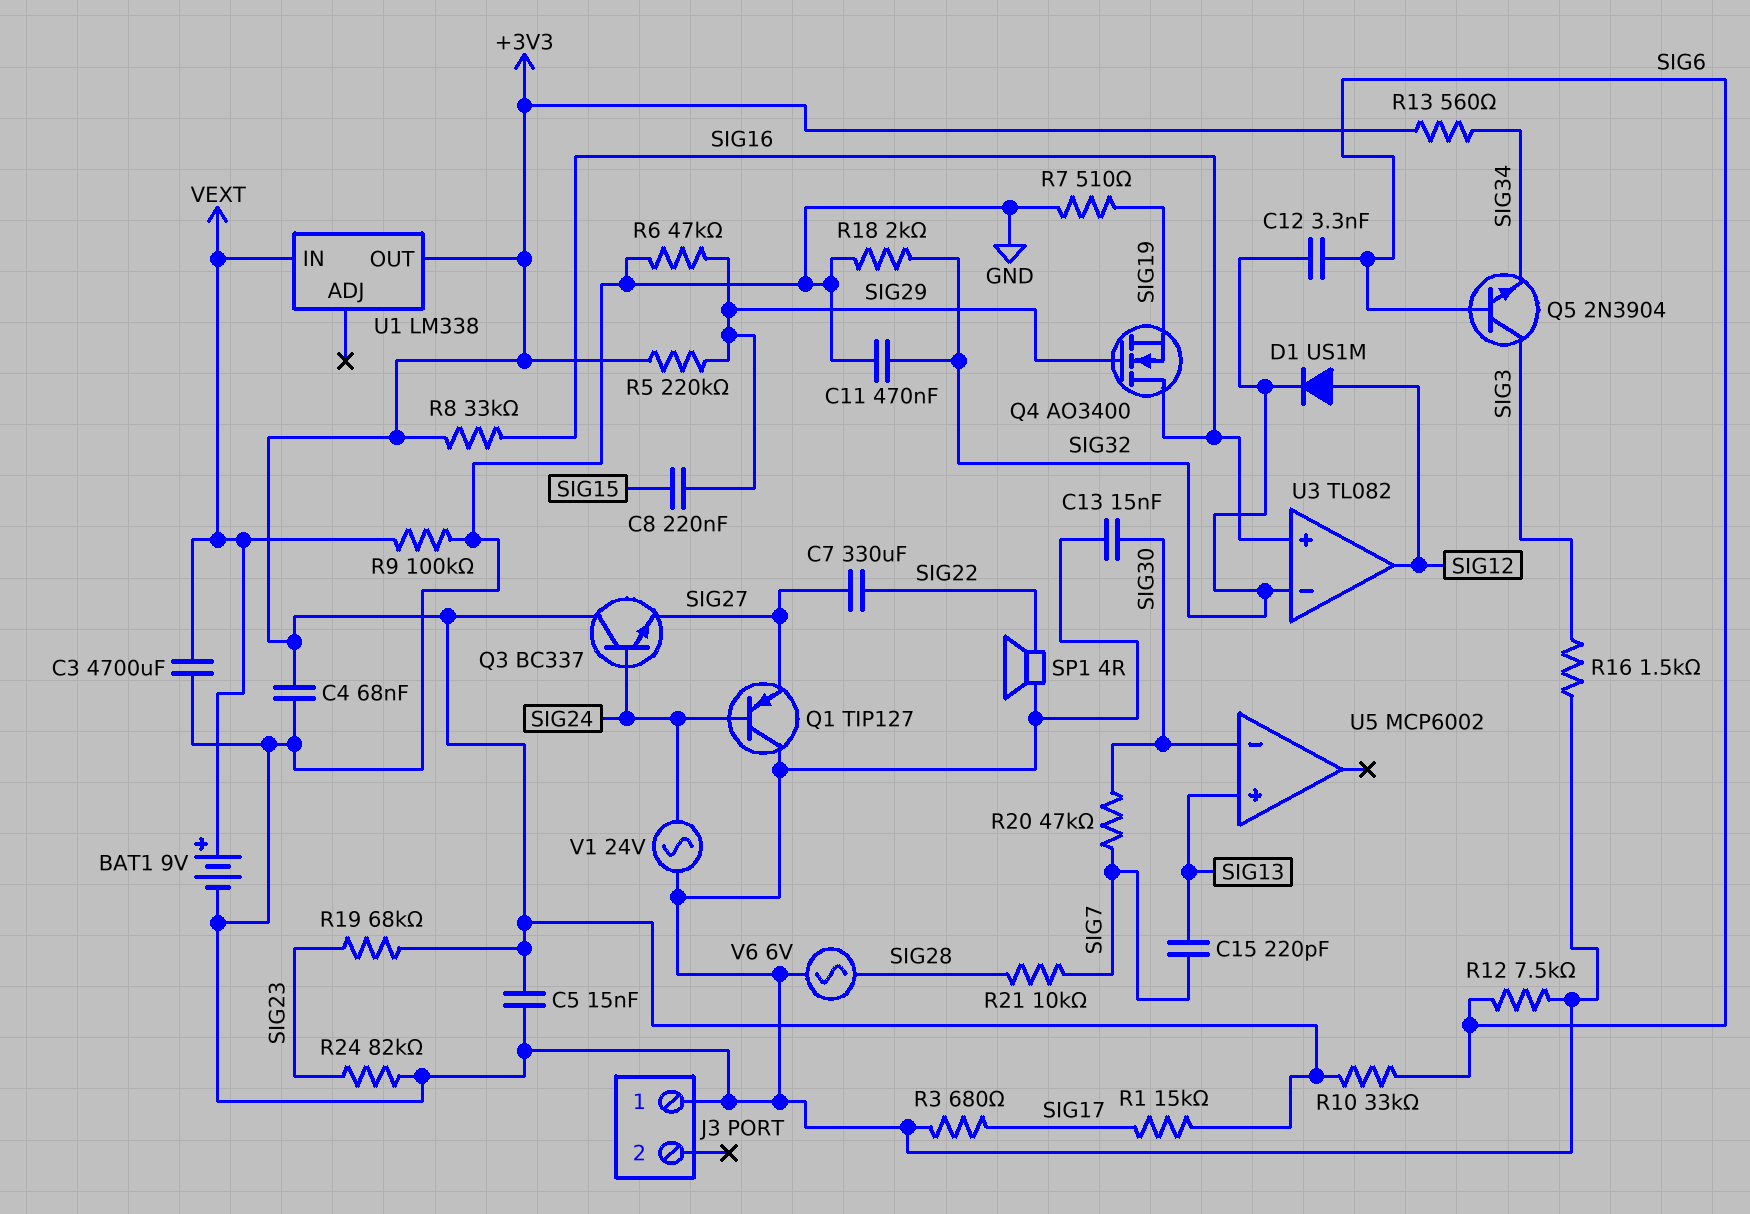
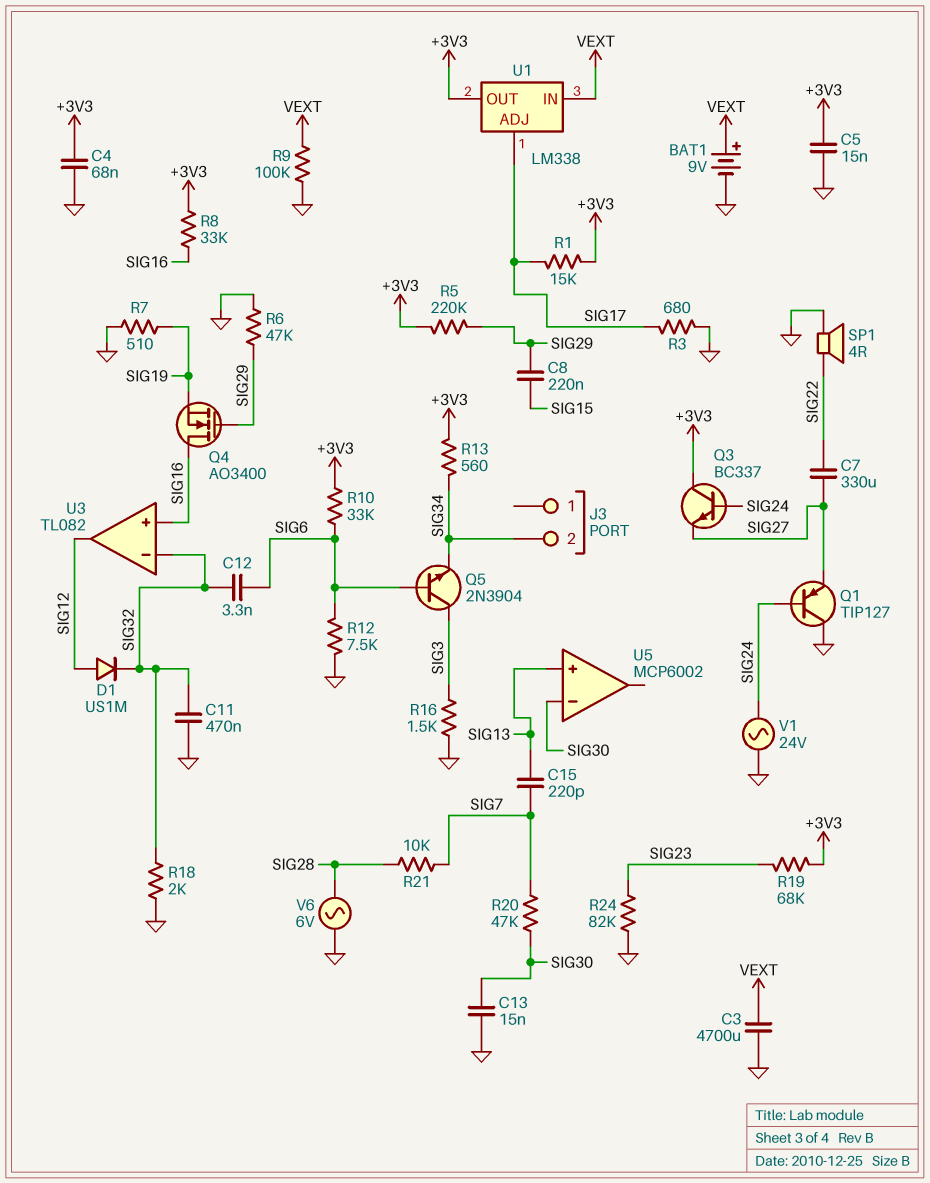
J3 pin 1: GND -> none
J3 pin 2: none -> SIG34
U1 pin ADJ: none -> SIG17

